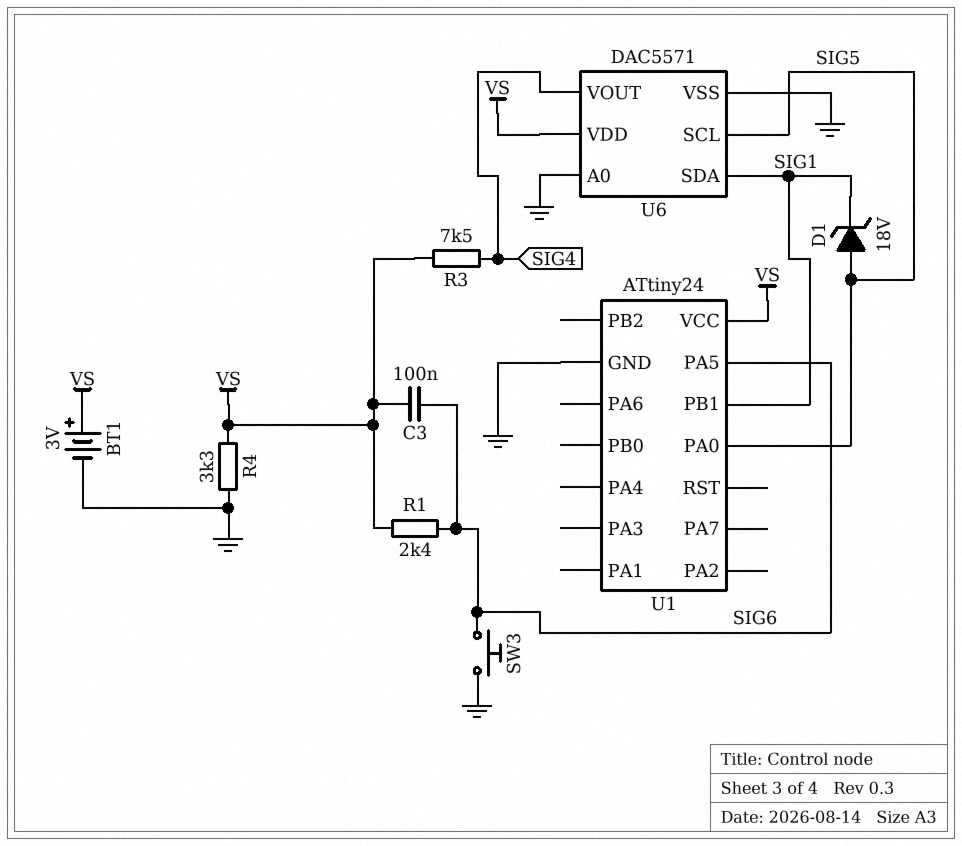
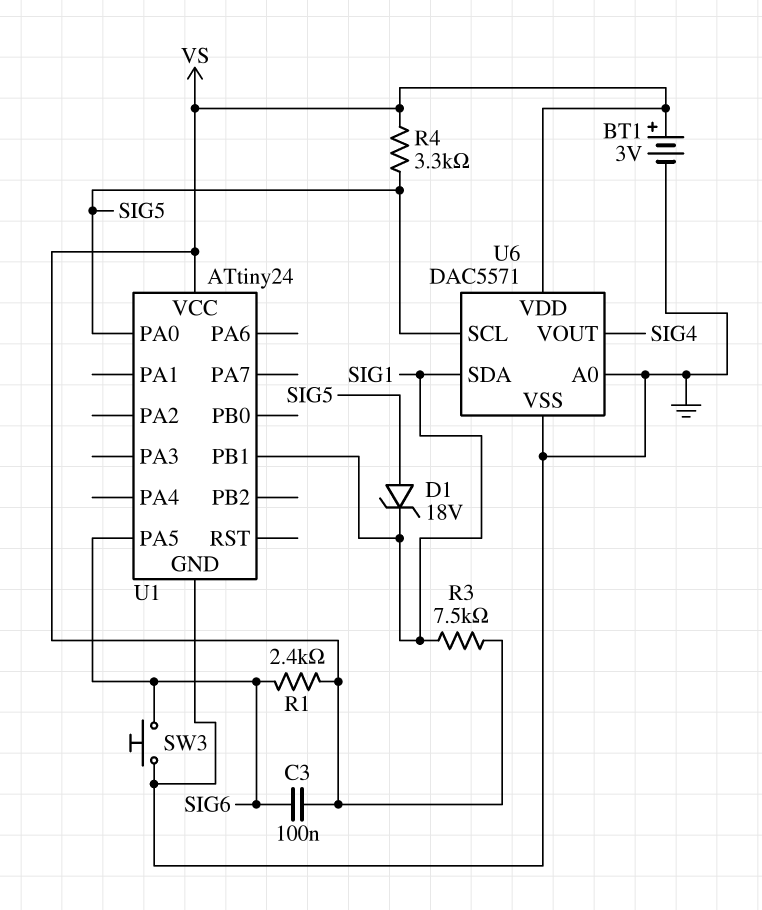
R3: 7.5k (SIG4, VS) -> 7.5k (SIG1, VS)
R4: 3.3k (GND, VS) -> 3.3k (SIG5, VS)

